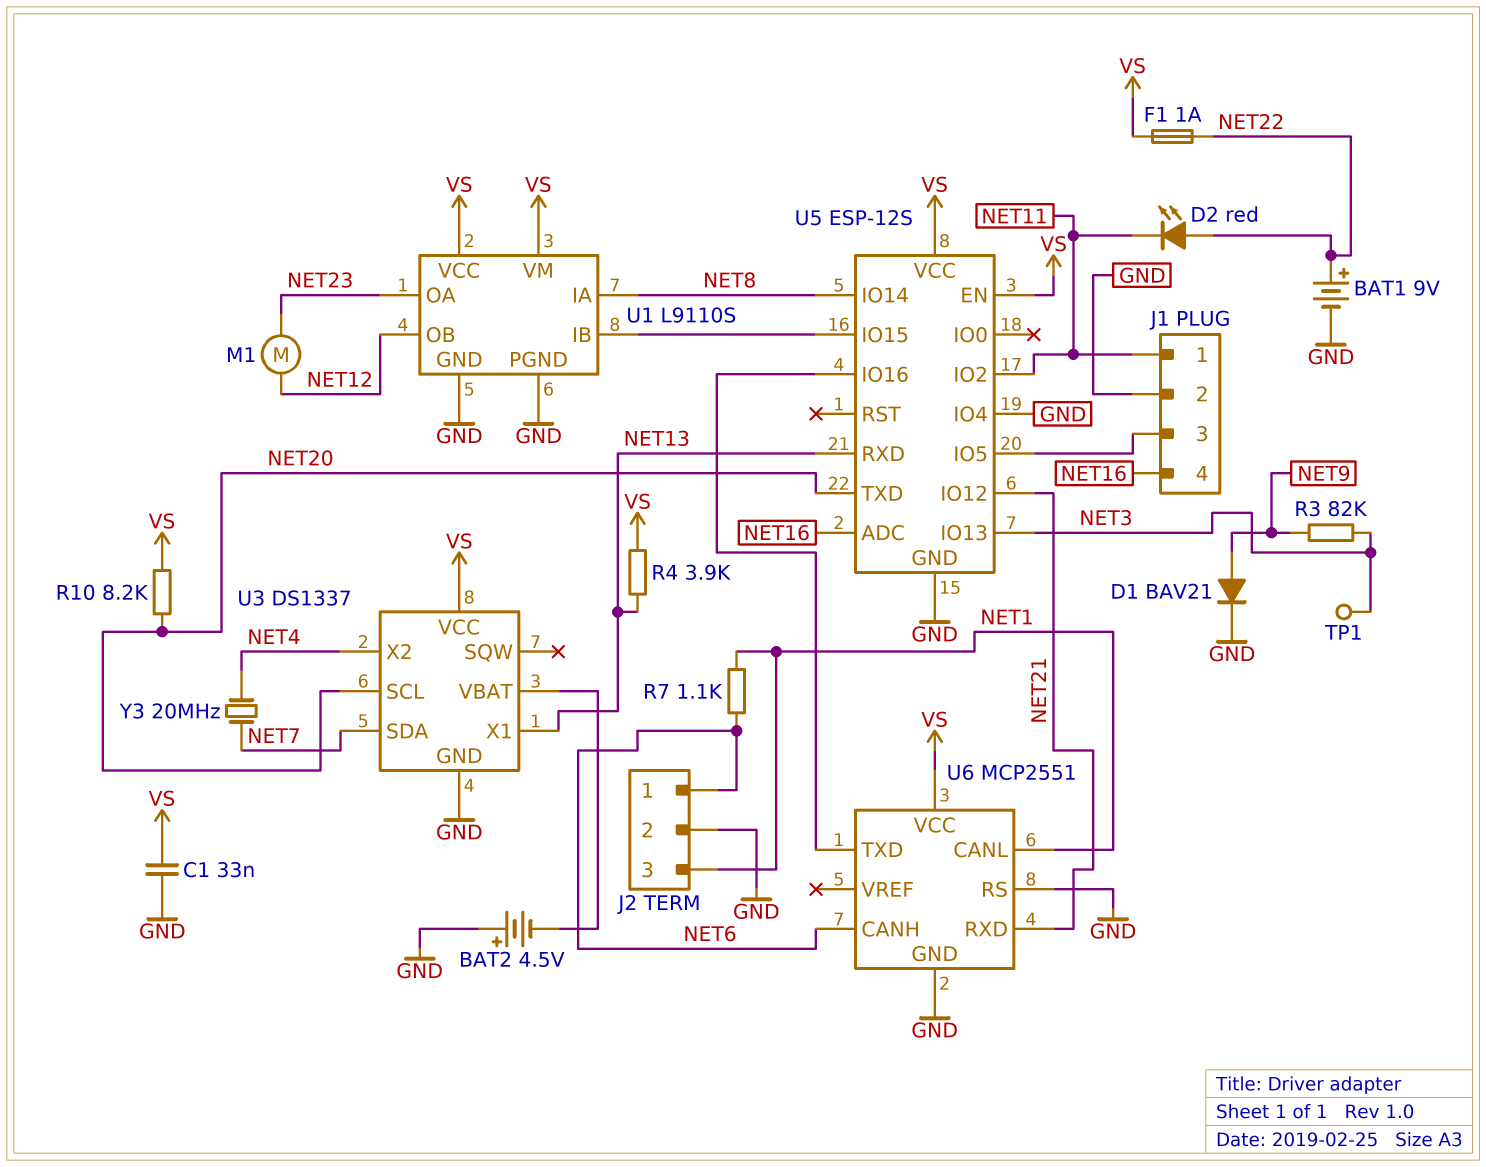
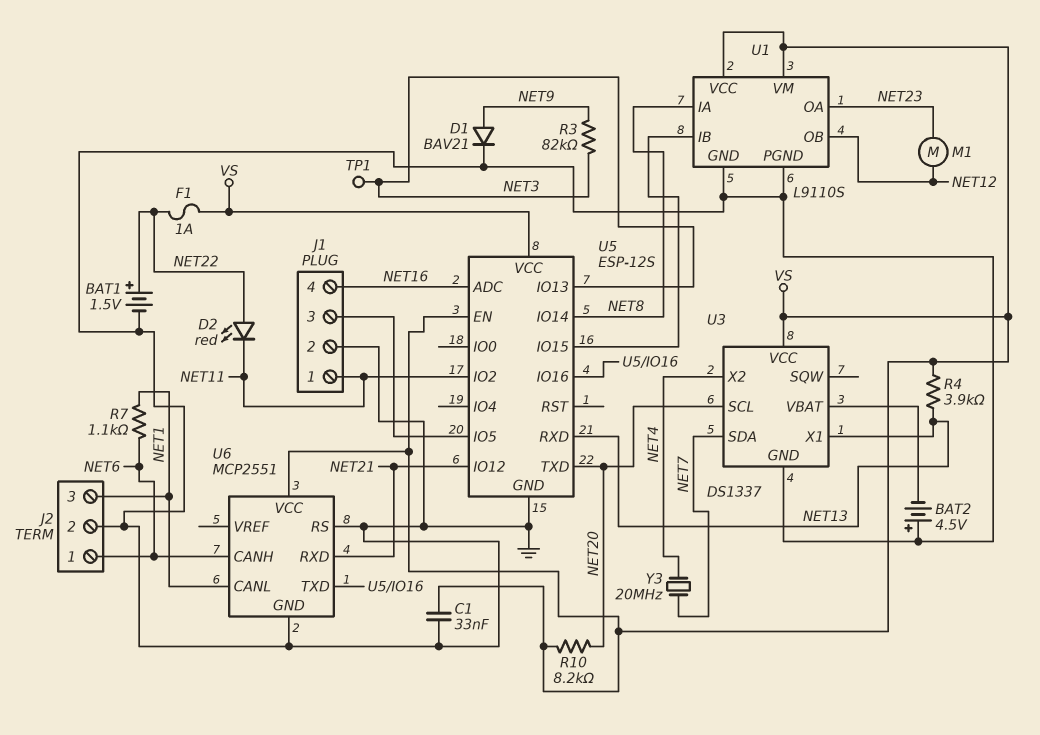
BAT1: 9V (plus NET22, minus GND) -> 1.5V (plus NET22, minus GND)
U5 pin IO4: GND -> none

